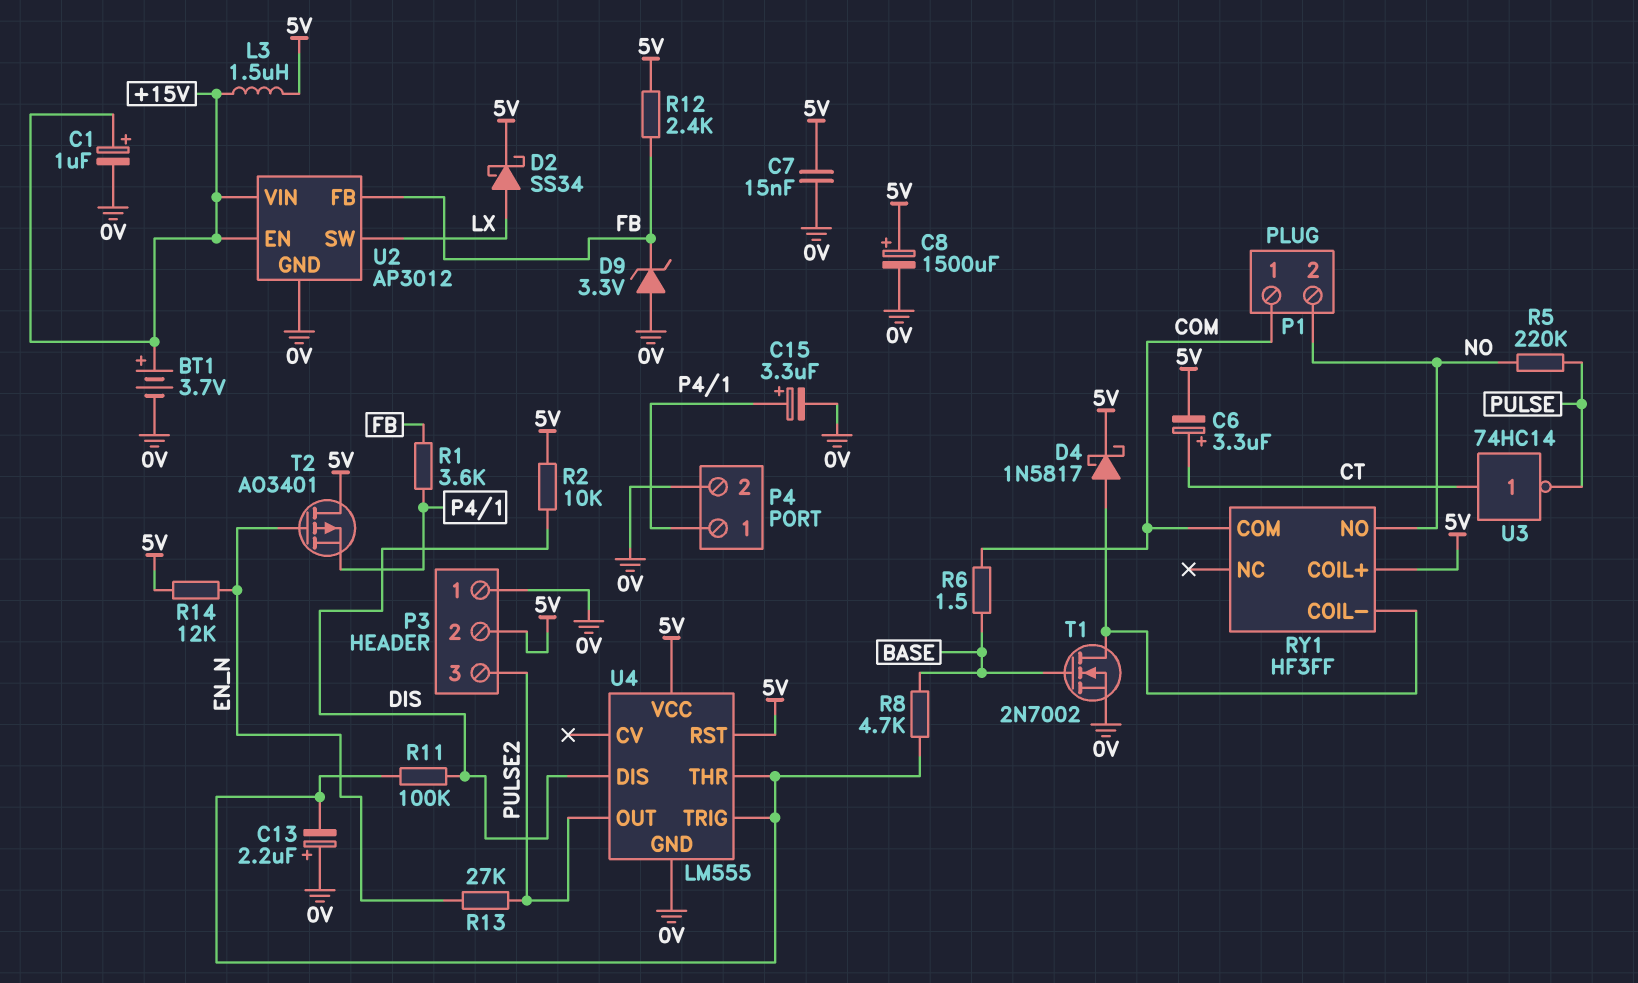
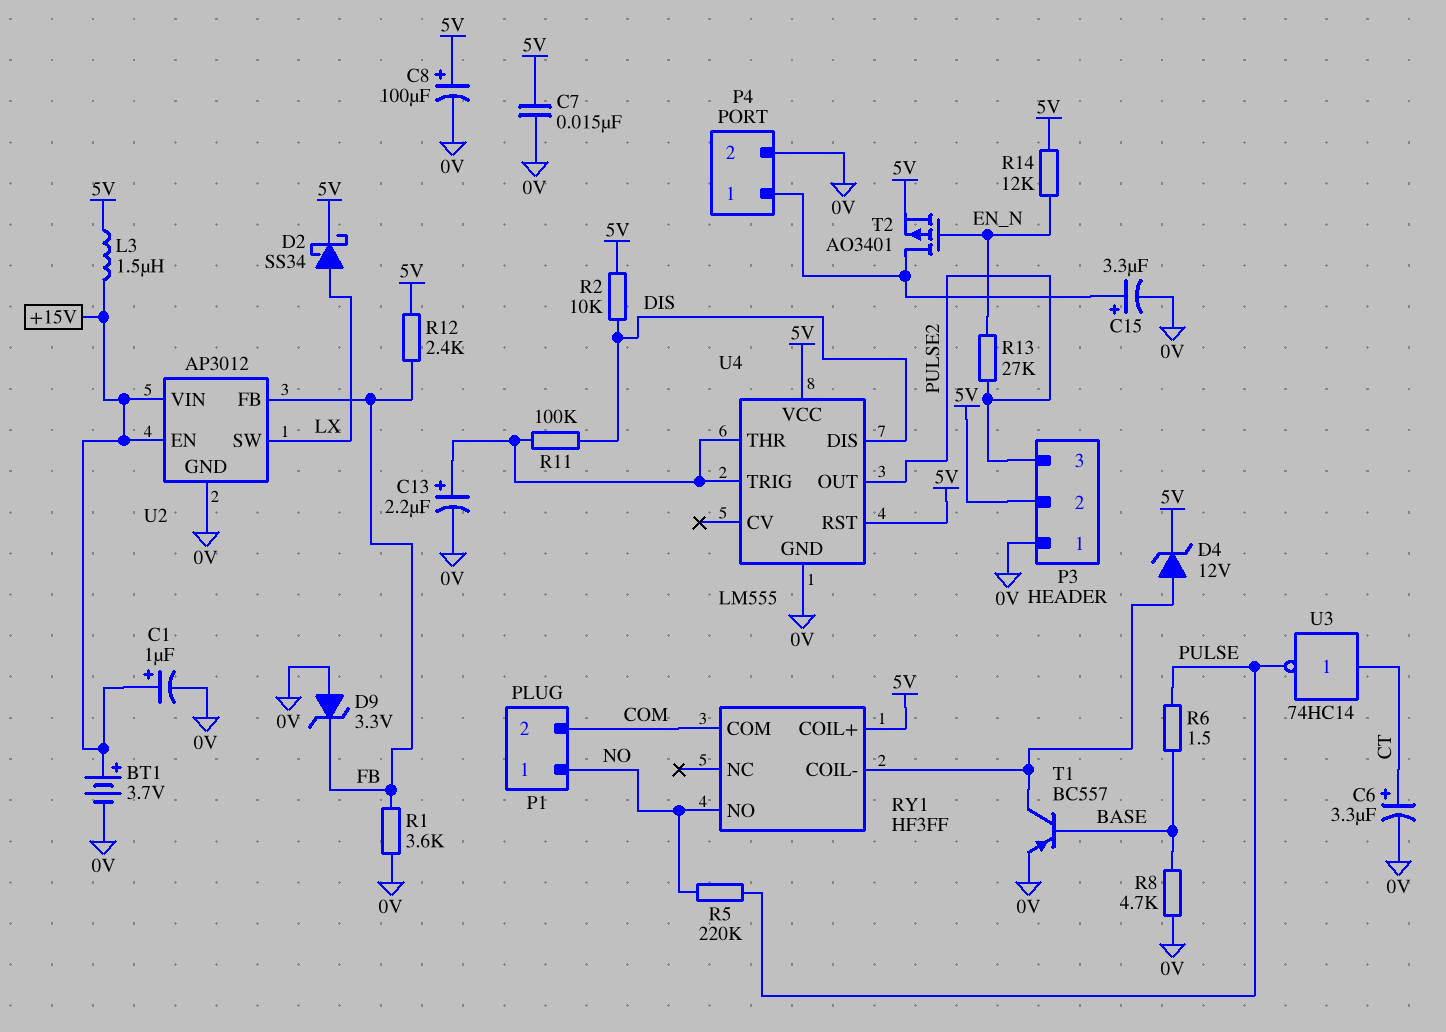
C6: 3.3uF (plus CT, minus 5V) -> 3.3uF (plus CT, minus 0V)
C8: 1500uF (plus 5V, minus 0V) -> 100uF (plus 5V, minus 0V)
C13: 2.2uF (plus 0V, minus U4/THR) -> 2.2uF (plus U4/THR, minus 0V)
D4: schottky 1N5817 (A RY1/COIL-, K 5V) -> zener 12V (A RY1/COIL-, K 5V)
P1 pin 1: COM -> NO
P1 pin 2: NO -> COM
R1: 3.6k (FB, P4/1) -> 3.6k (0V, FB)
R6: 1.5 (BASE, COM) -> 1.5 (BASE, PULSE)
R8: 4.7k (BASE, U4/THR) -> 4.7k (0V, BASE)
T1: NMOS 2N7002 (G BASE, D RY1/COIL-, S 0V) -> PNP BC557 (B BASE, C RY1/COIL-, E 0V)
T2: PMOS AO3401 (G EN_N, D 5V, S P4/1) -> PMOS AO3401 (G EN_N, D P4/1, S 5V)

